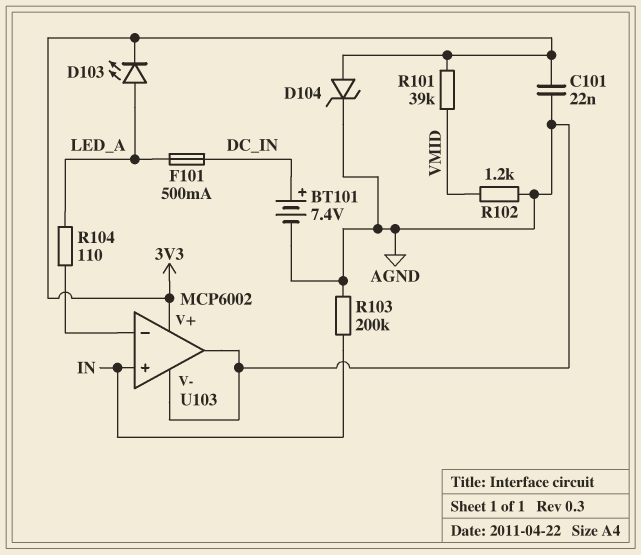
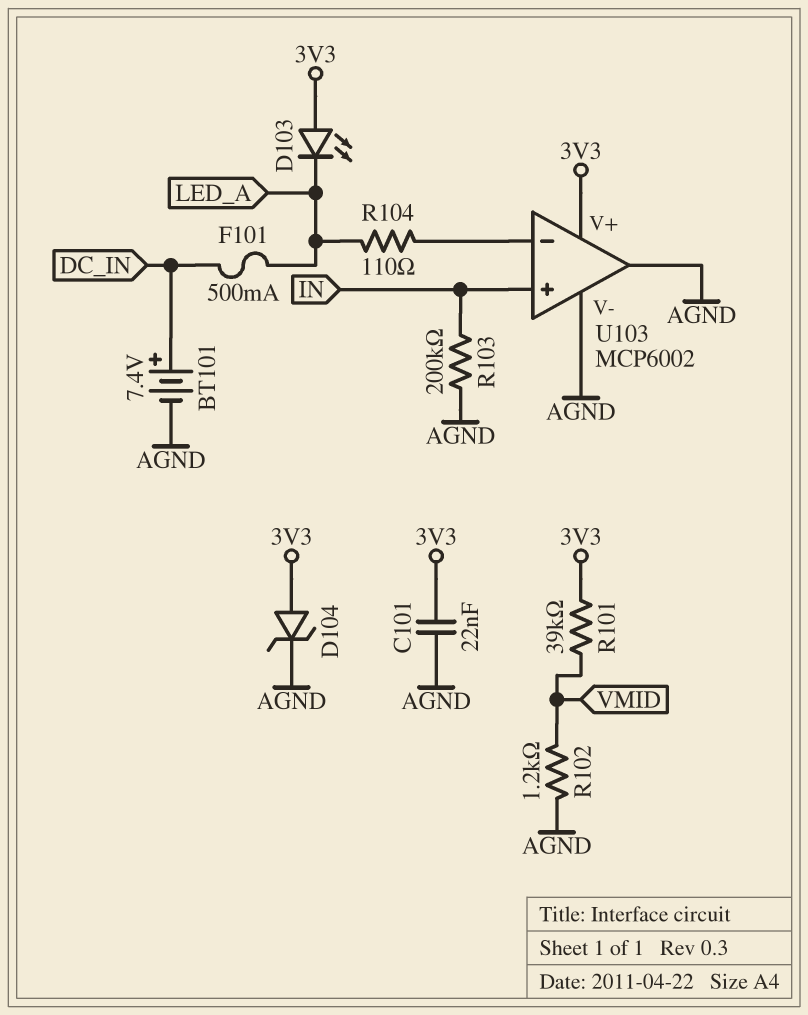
D103: LED (A LED_A, K 3V3) -> LED (A 3V3, K LED_A)

